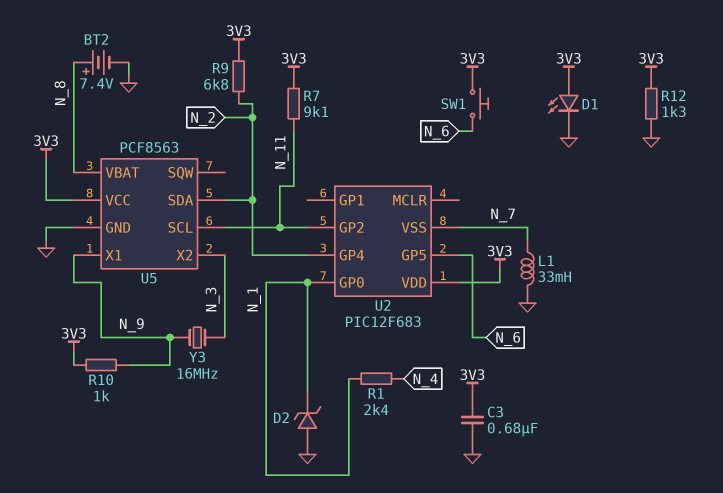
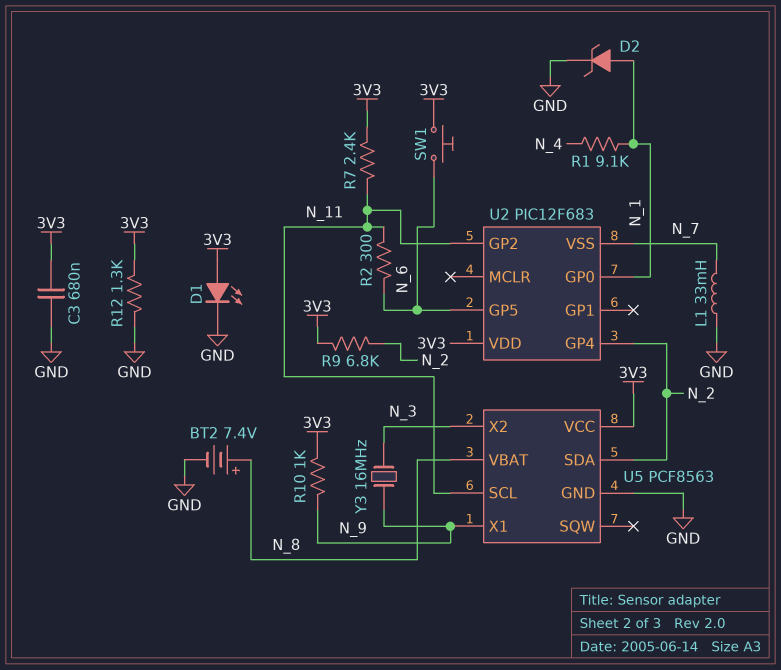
D2: zener (A GND, K N_1) -> zener (A N_1, K GND)
R1: 2.4k (N_1, N_4) -> 9.1k (N_1, N_4)
R2: none -> 300 (N_6, N_11)
R7: 9.1k (3V3, N_11) -> 2.4k (3V3, N_11)

